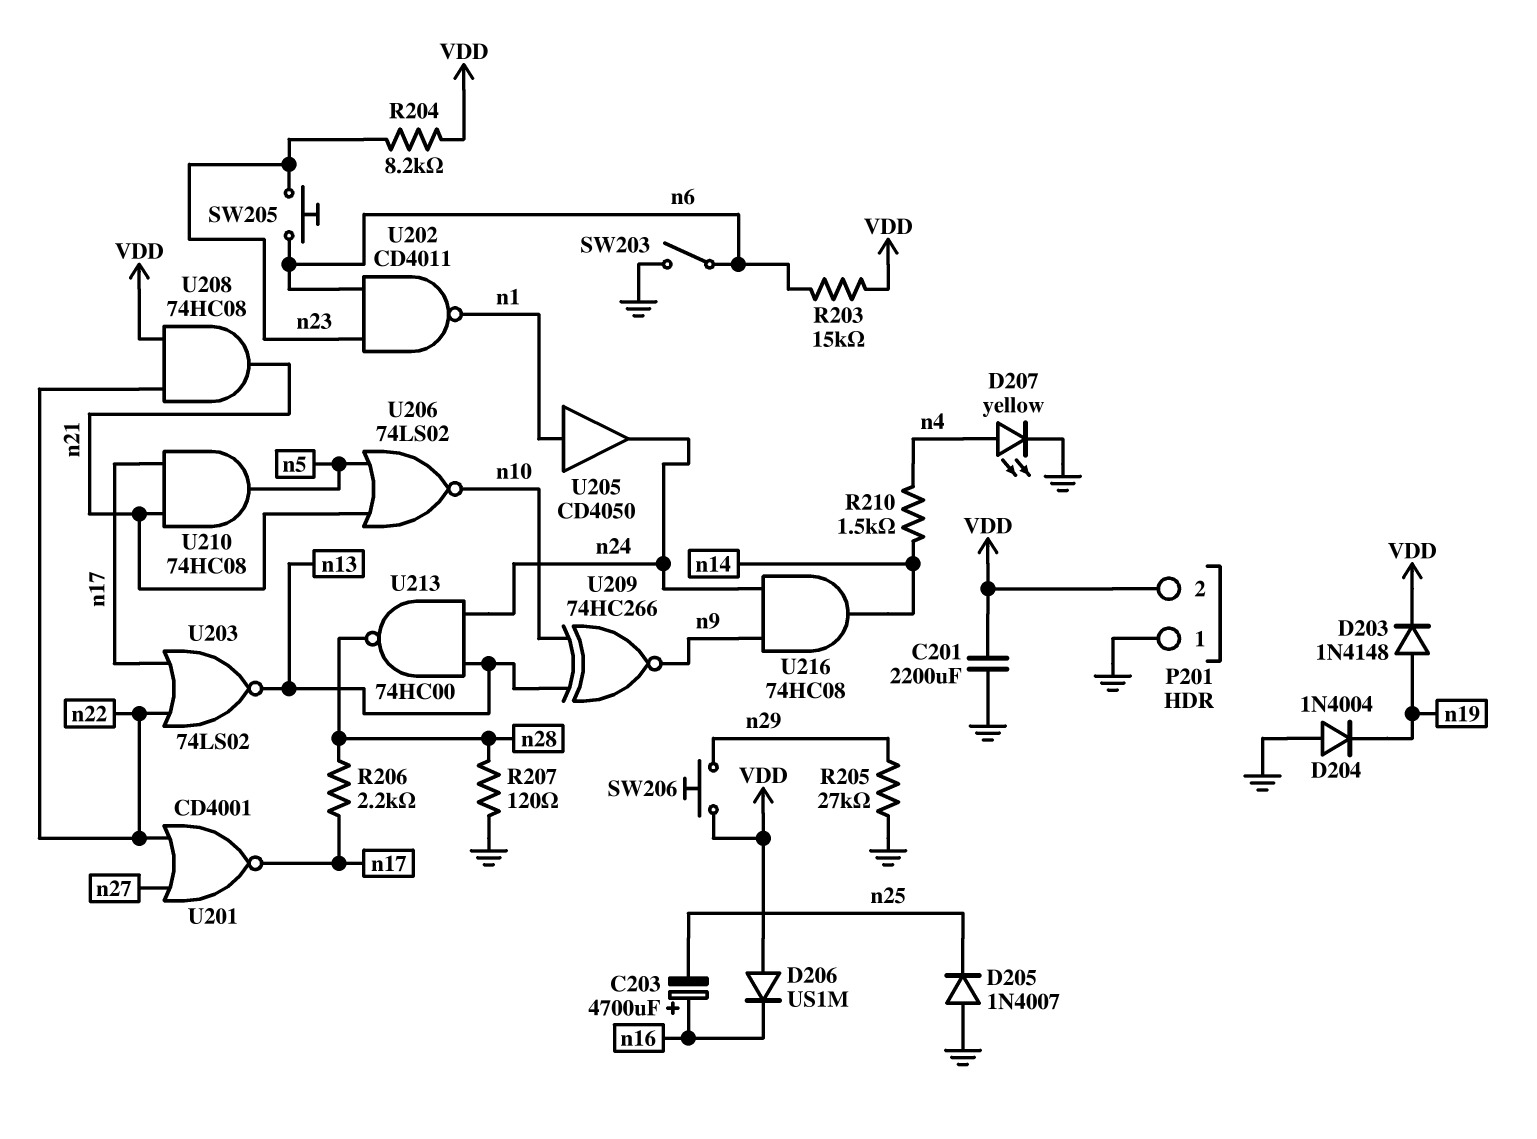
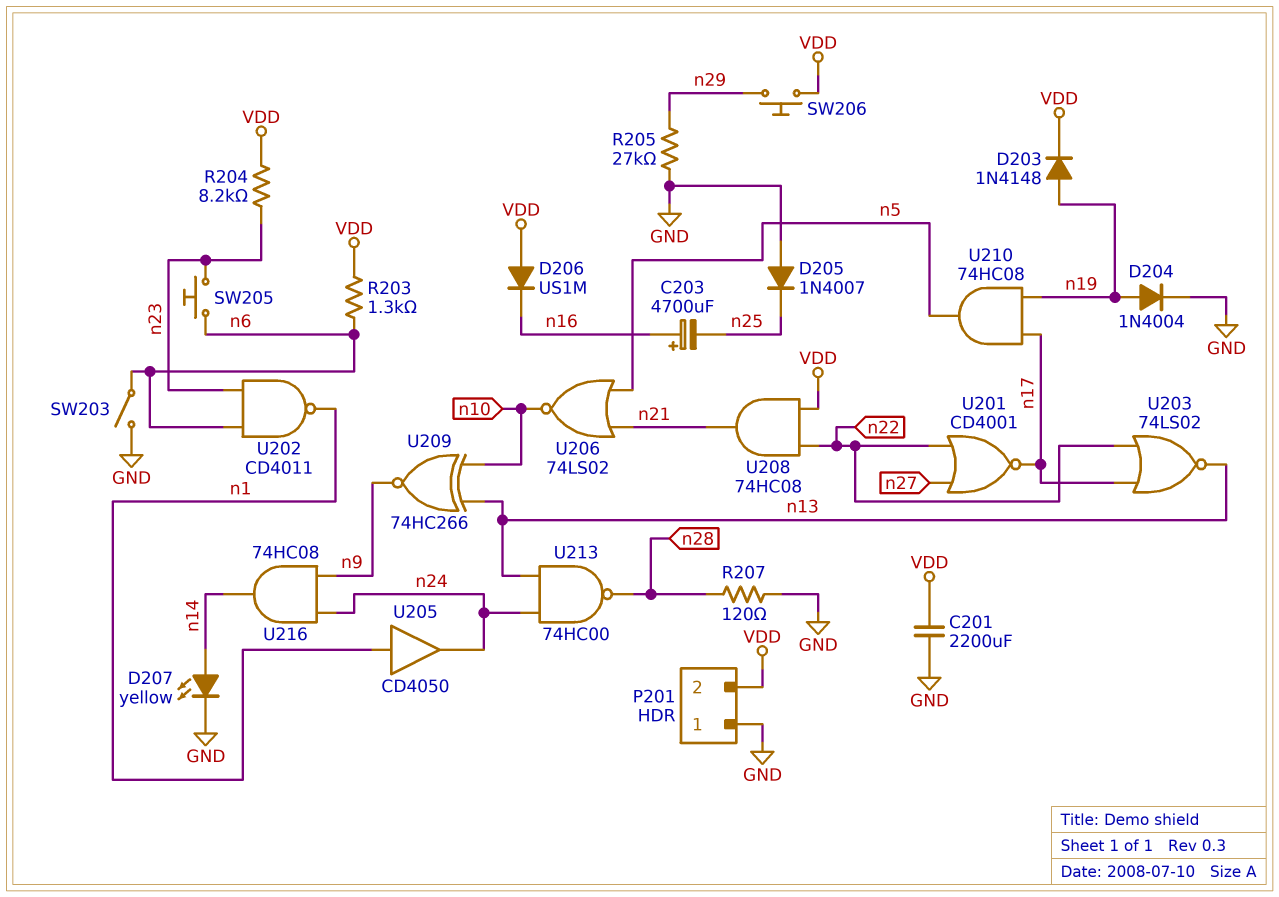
D204: diode 1N4004 (A GND, K n19) -> diode 1N4004 (A n19, K GND)
D207: LED yellow (A n4, K GND) -> LED yellow (A n14, K GND)
R203: 15k (VDD, n6) -> 1.3k (VDD, n6)
R206: 2.2k (n17, n28) -> none
R210: 1.5k (n4, n14) -> none
U210: AND 74HC08 (in n17, in n21, out n5) -> AND 74HC08 (in n17, in n19, out n5)

